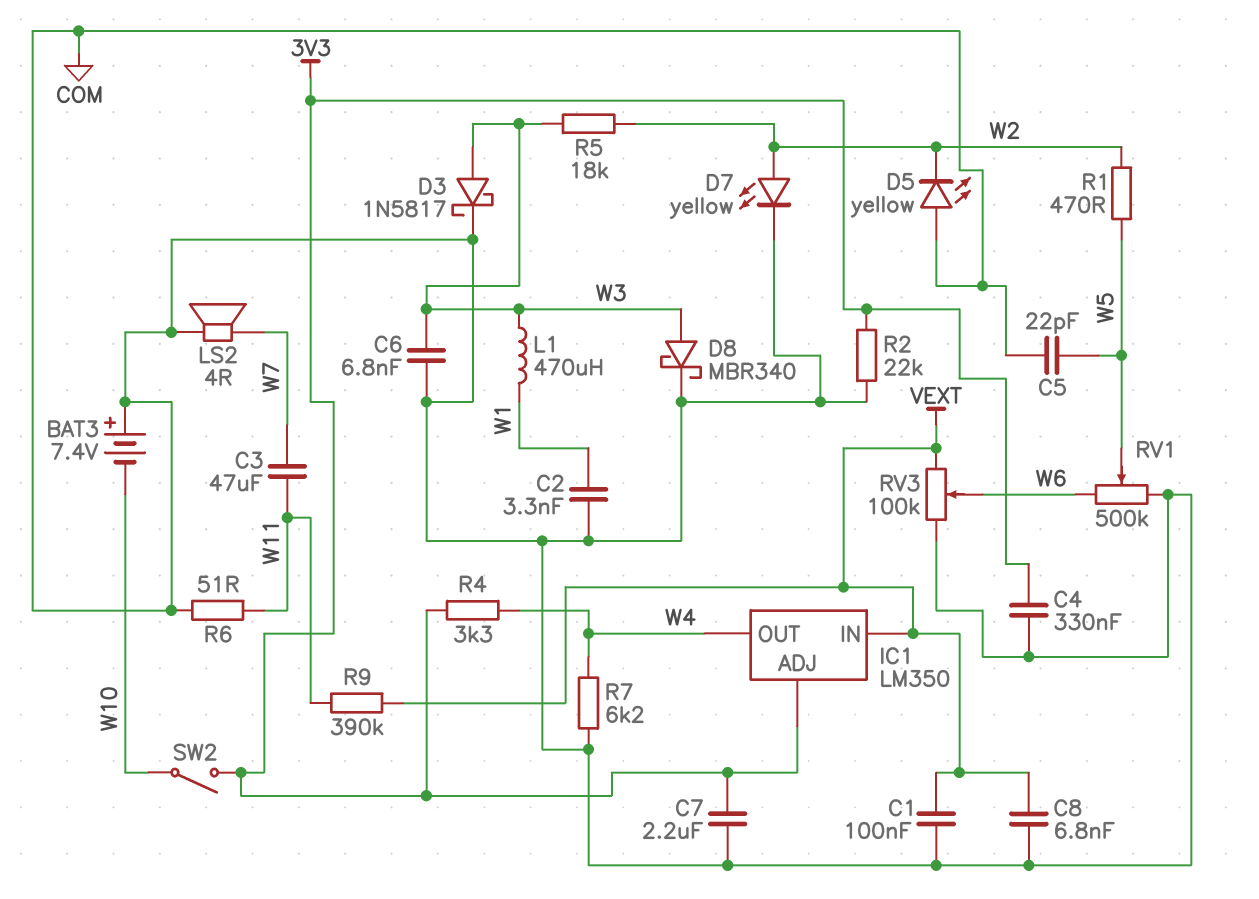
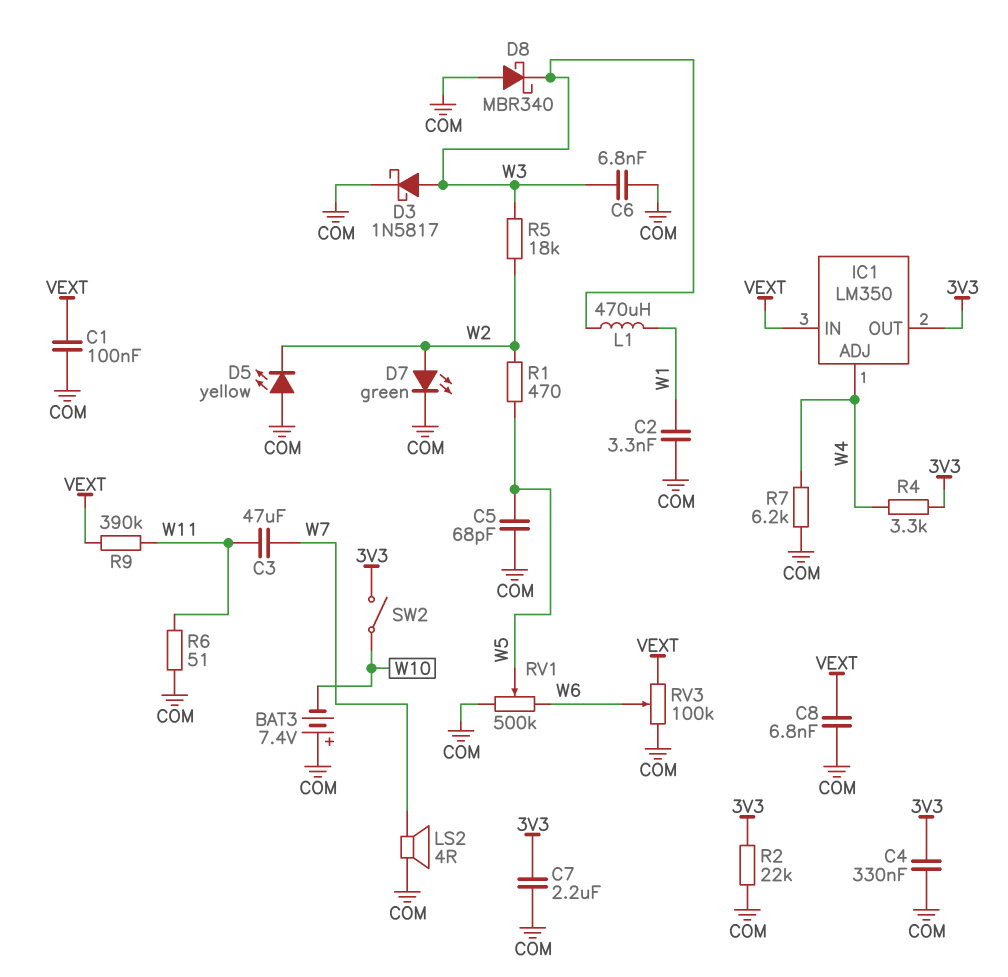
C5: 22pF (COM, W5) -> 68pF (COM, W5)
D7: LED yellow (A W2, K COM) -> LED green (A W2, K COM)
D8: schottky MBR340 (A W3, K COM) -> schottky MBR340 (A COM, K W3)
IC1 pin ADJ: 3V3 -> W4
IC1 pin OUT: W4 -> 3V3

